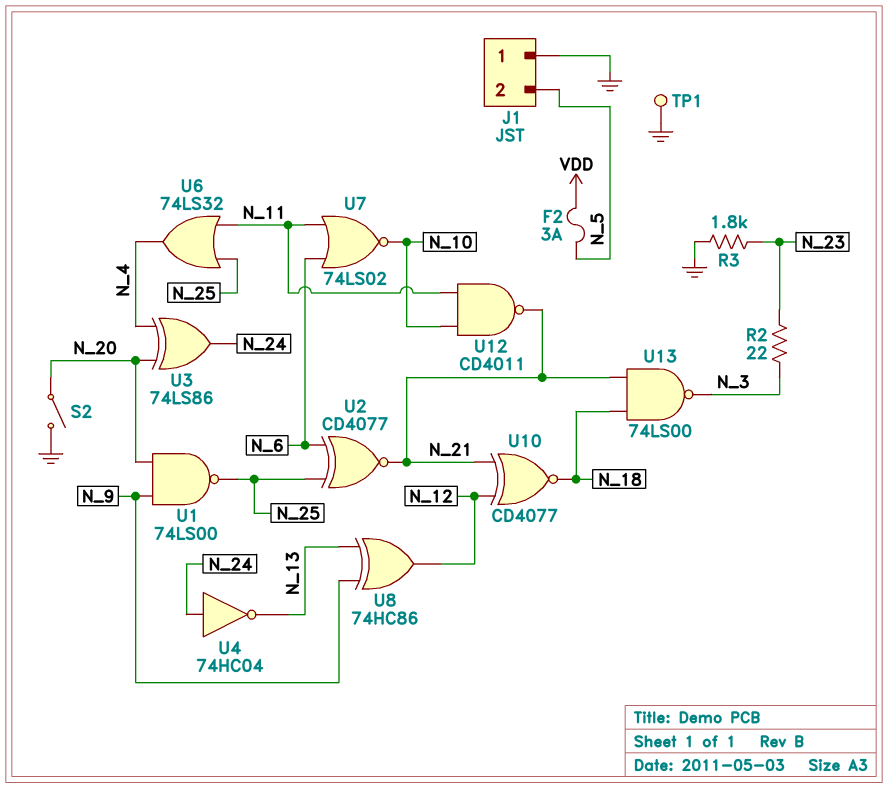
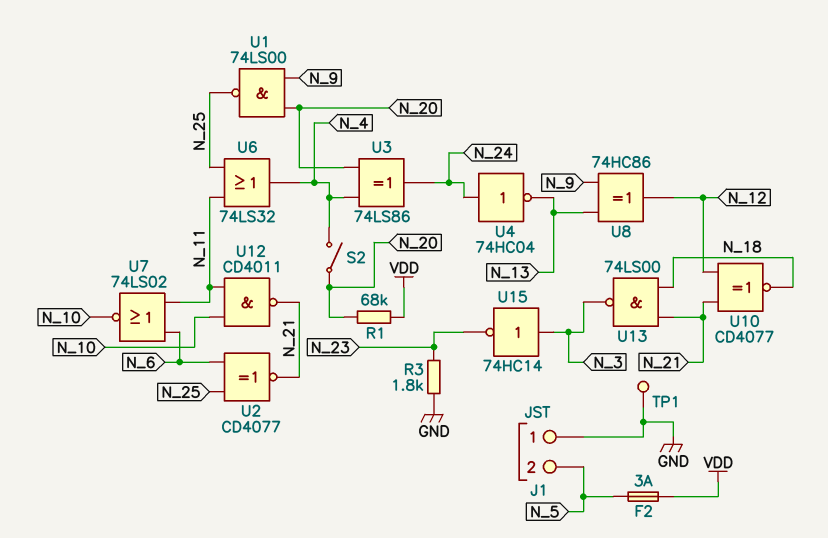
R1: none -> 68k (N_20, VDD)
R2: 22 (N_3, N_23) -> none
S2: switch (GND, N_20) -> switch (N_4, N_20)
U15: none -> NOT 74HC14 (in N_3, out N_23)

